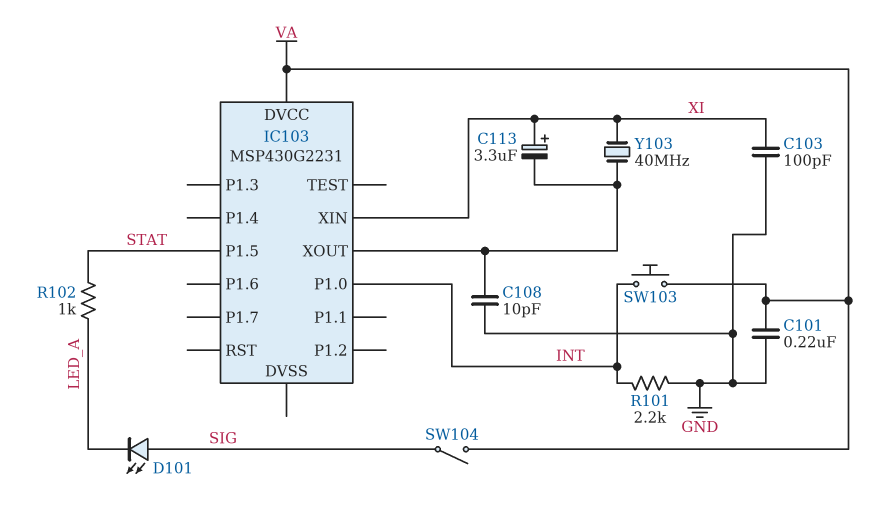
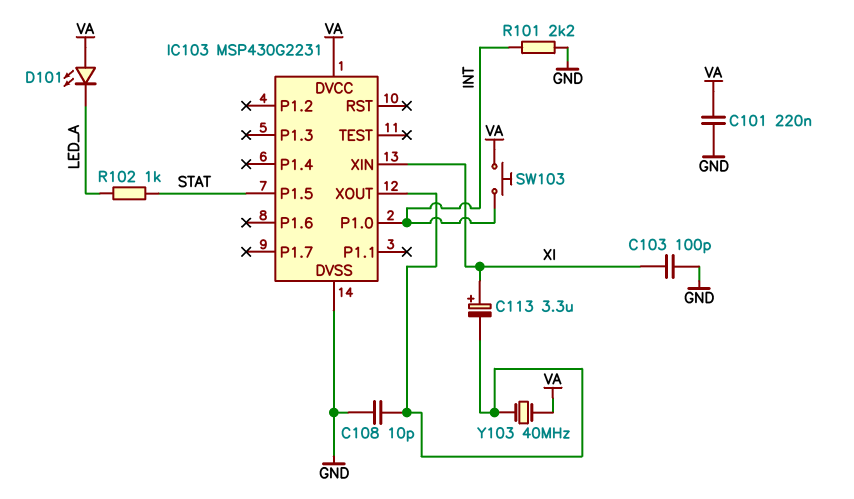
D101: LED (A SIG, K LED_A) -> LED (A VA, K LED_A)
IC103 pin DVSS: none -> GND
SW104: switch (SIG, VA) -> none
Y103: 40MHz (IC103/XOUT, XI) -> 40MHz (IC103/XOUT, VA)

